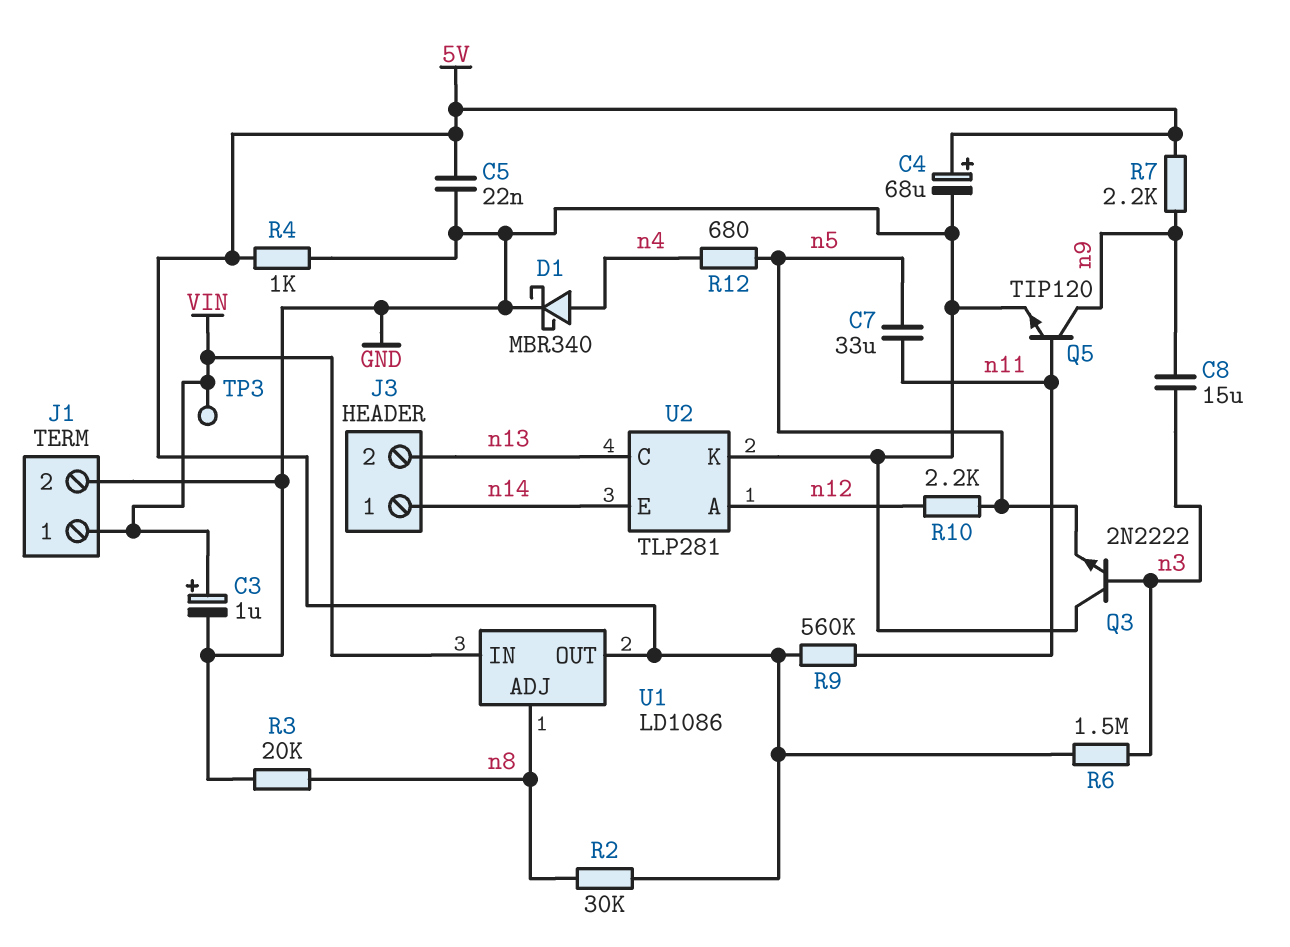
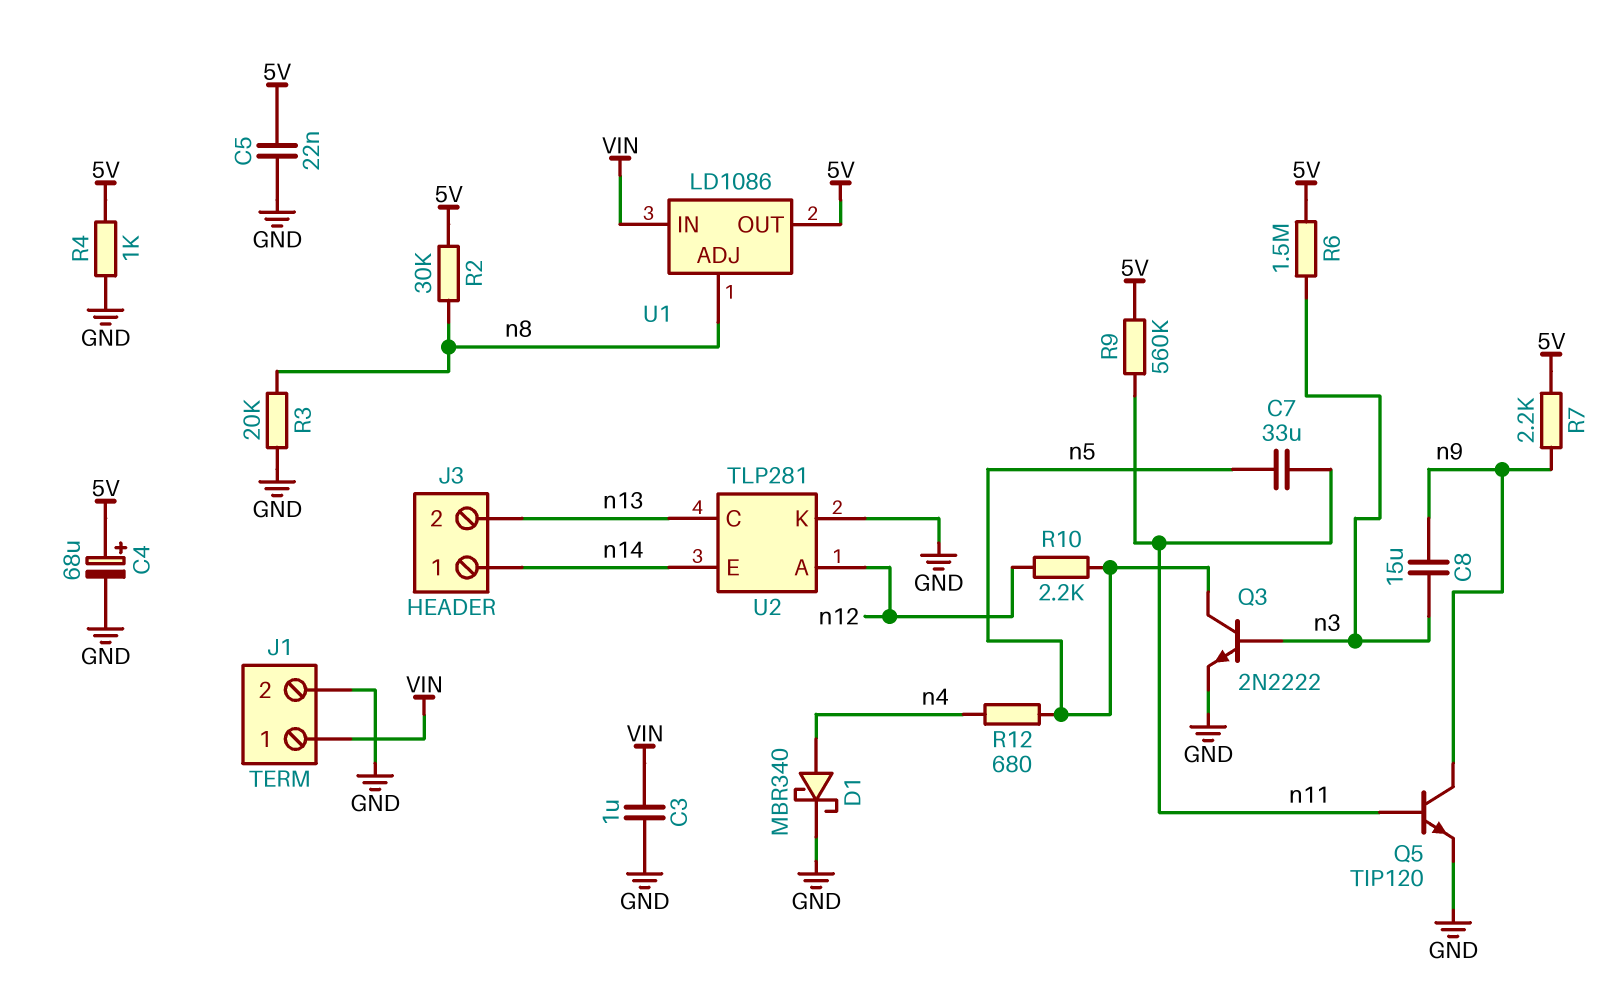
C3: 1uF (plus VIN, minus GND) -> 1uF (GND, VIN)
Q3: NPN 2N2222 (B n3, C GND, E n5) -> NPN 2N2222 (B n3, C n5, E GND)
TP3: test point (VIN) -> none

